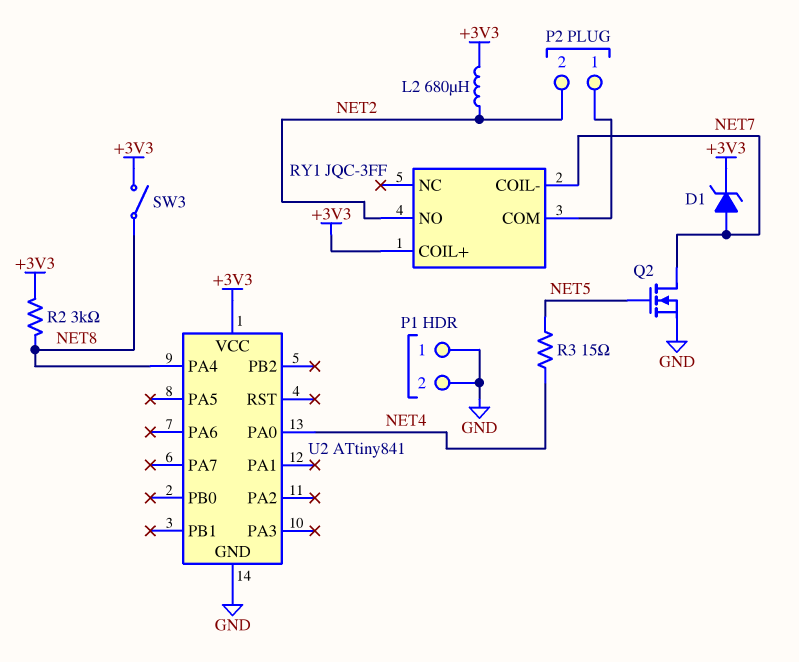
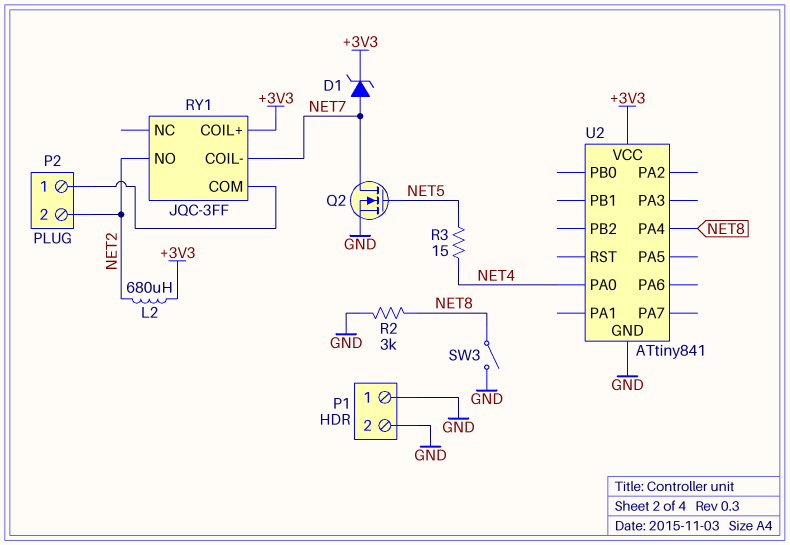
R2: 3k (+3V3, NET8) -> 3k (GND, NET8)
SW3: switch (+3V3, NET8) -> switch (GND, NET8)

